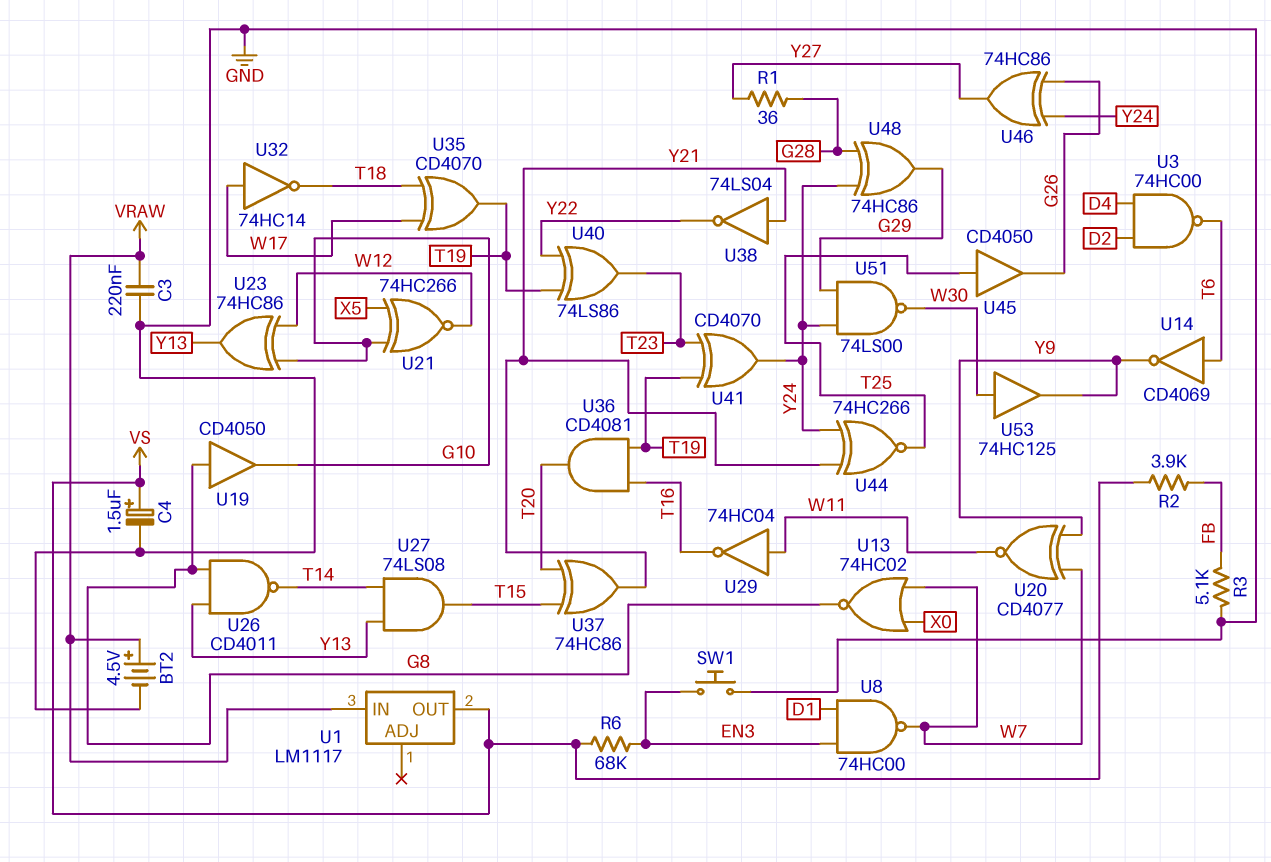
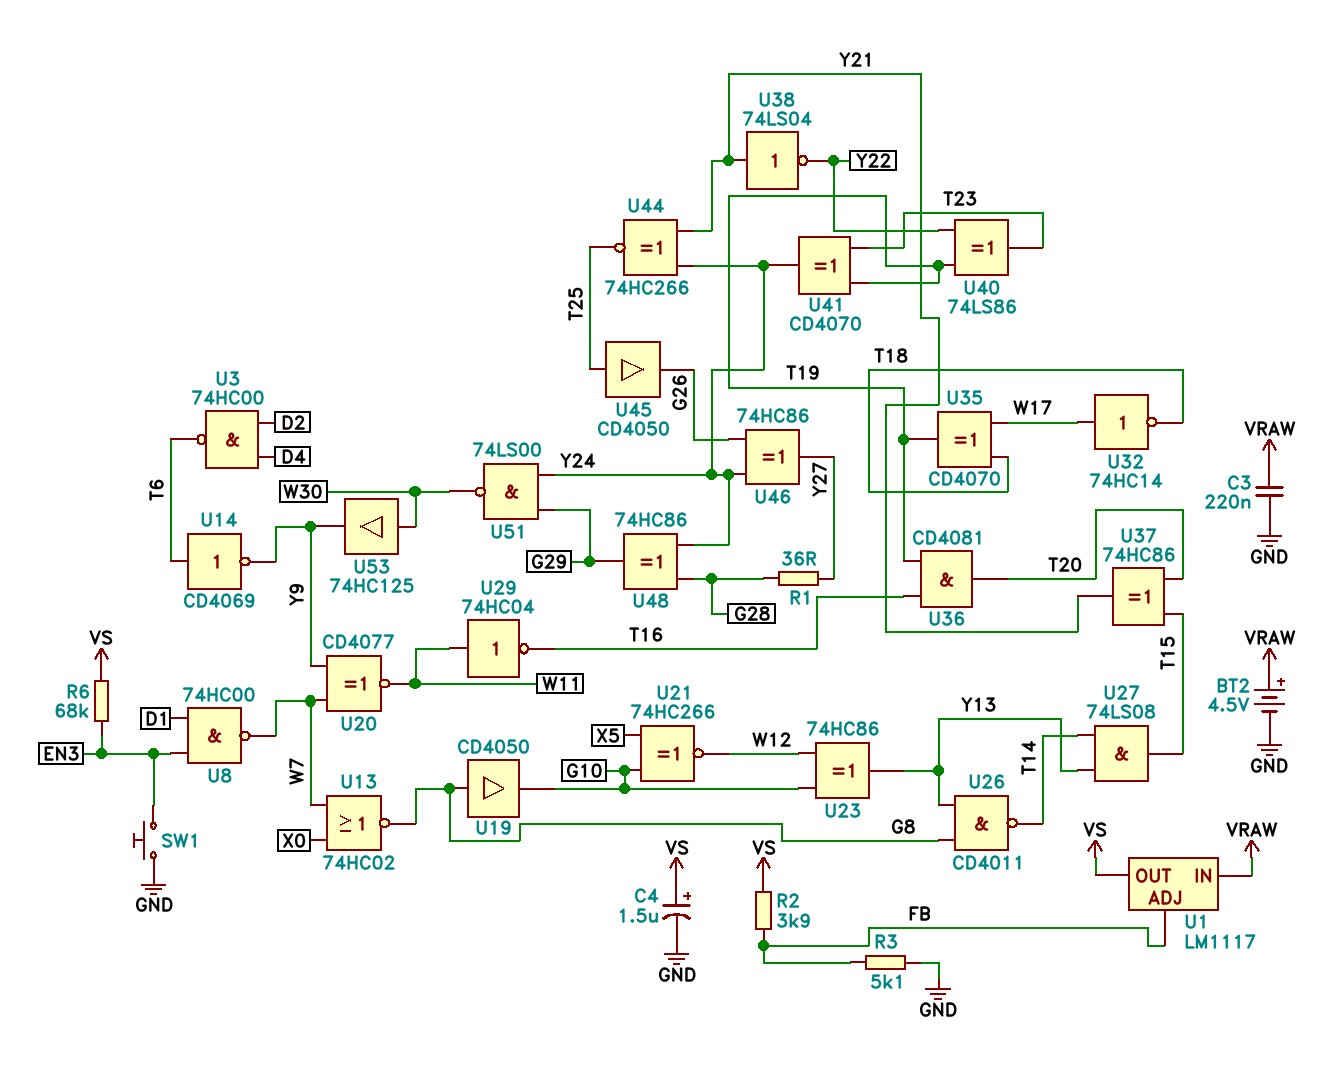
U1 pin ADJ: none -> FB

